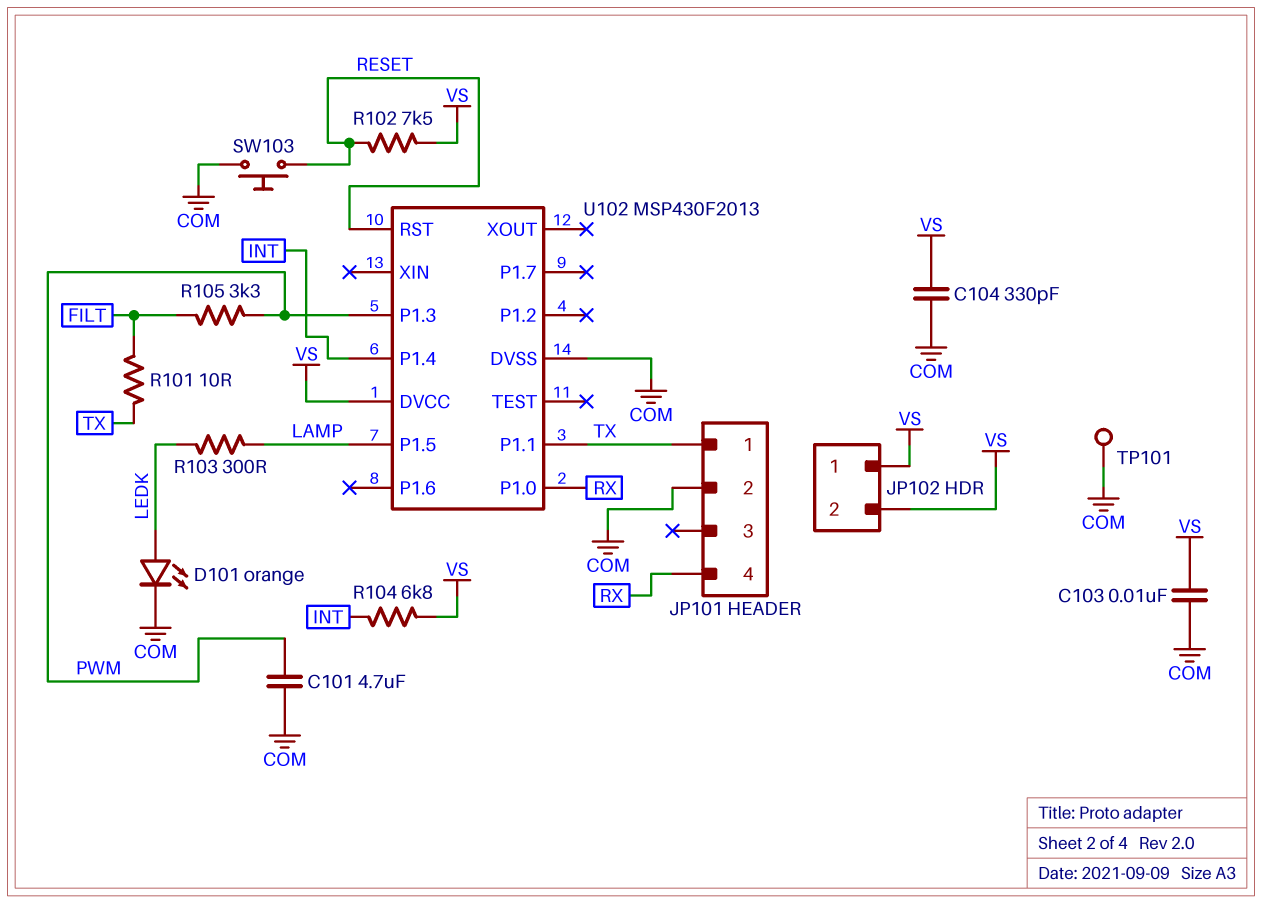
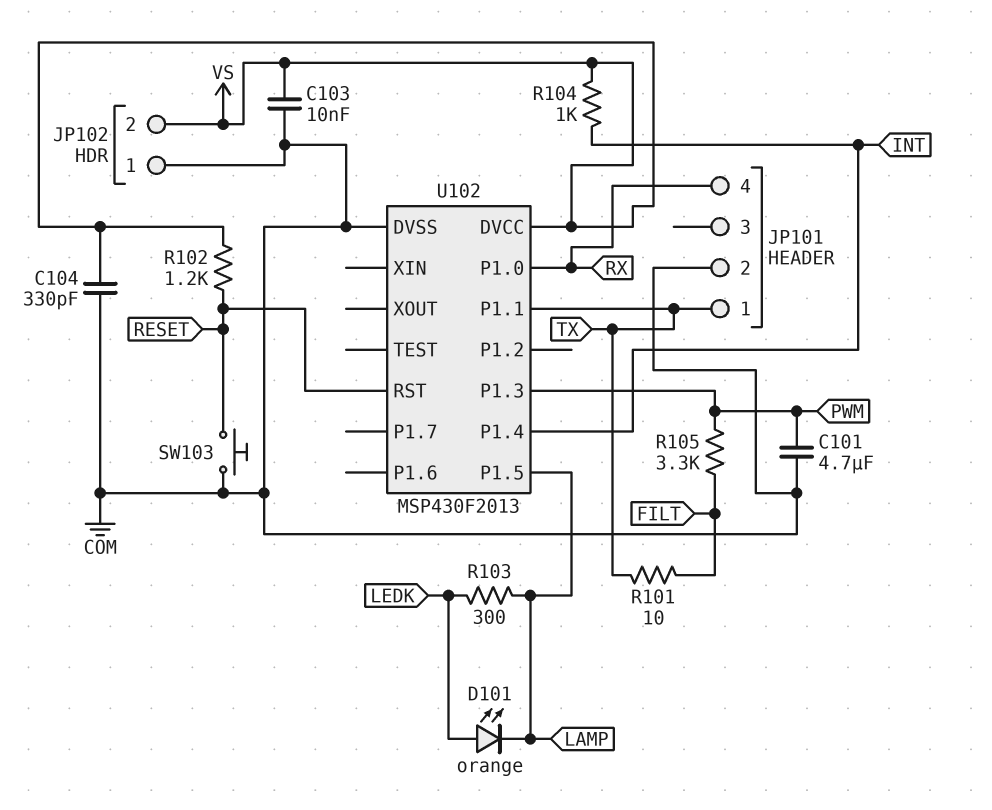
D101: LED orange (A LEDK, K COM) -> LED orange (A LEDK, K LAMP)
JP102 pin 1: VS -> COM
R102: 7.5k (RESET, VS) -> 1.2k (RESET, VS)
R104: 6.8k (INT, VS) -> 1k (INT, VS)
TP101: test point (COM) -> none

